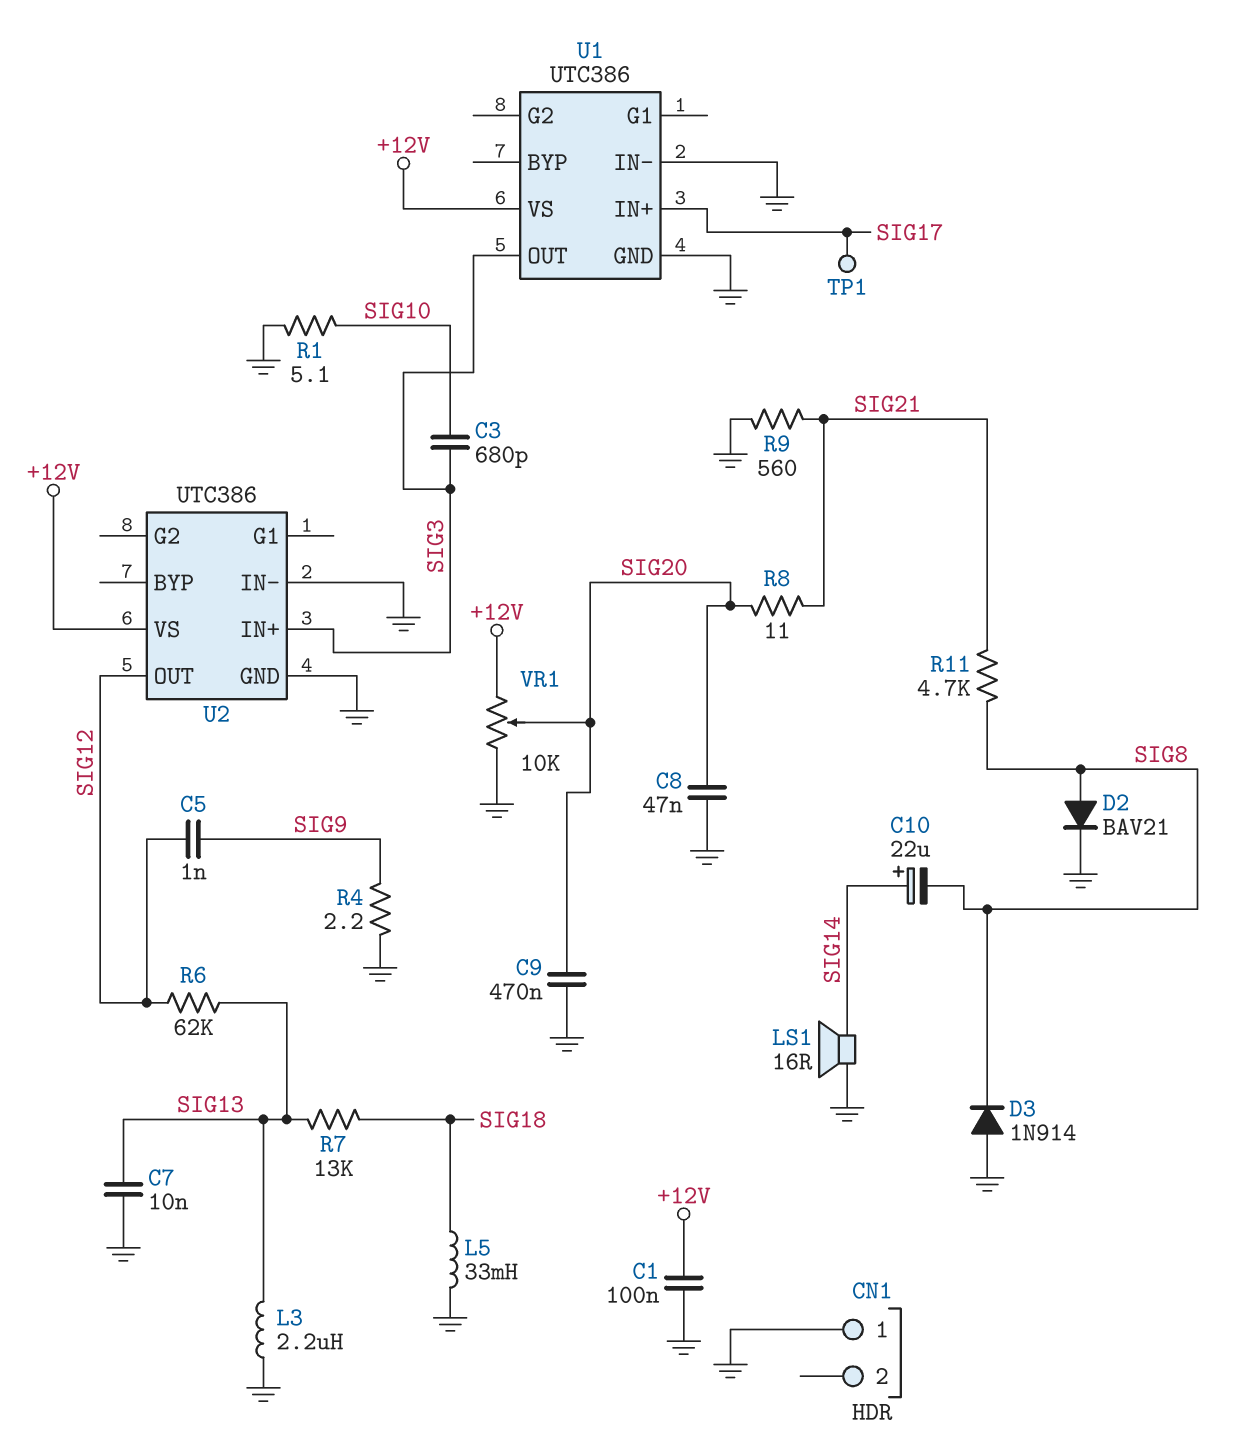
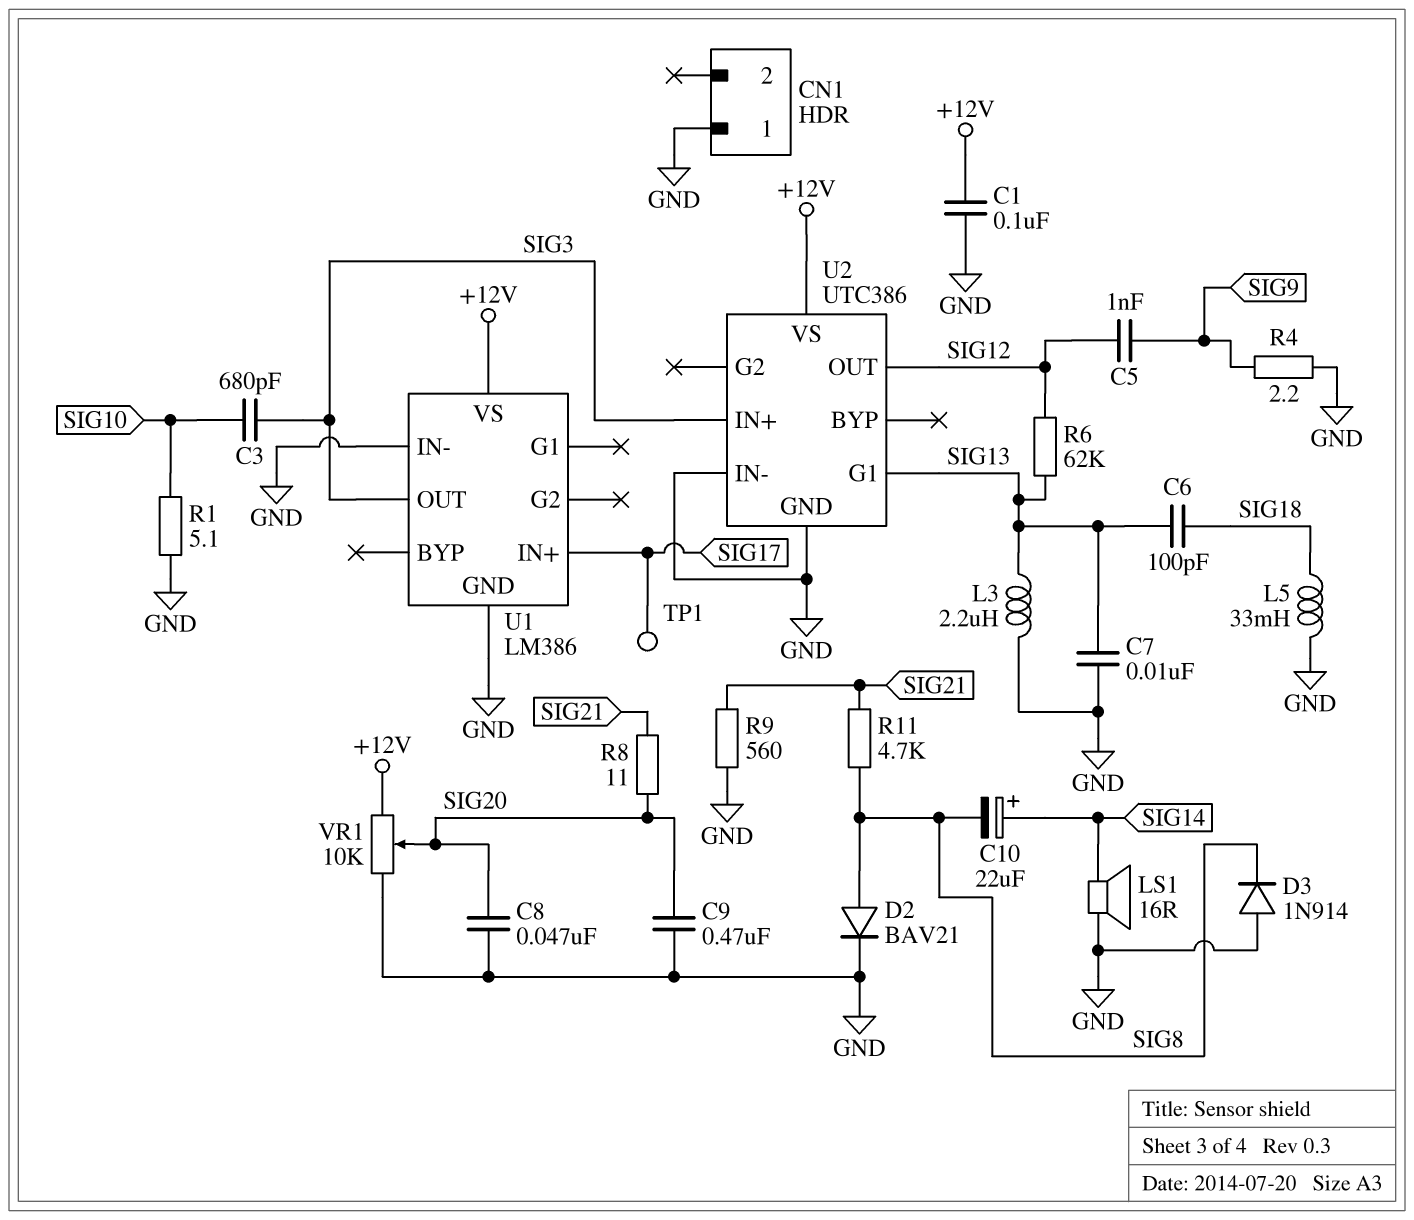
C6: none -> 100pF (SIG13, SIG18)
R7: 13k (SIG13, SIG18) -> none
U1: UTC386 -> LM386
U2 pin G1: none -> SIG13

